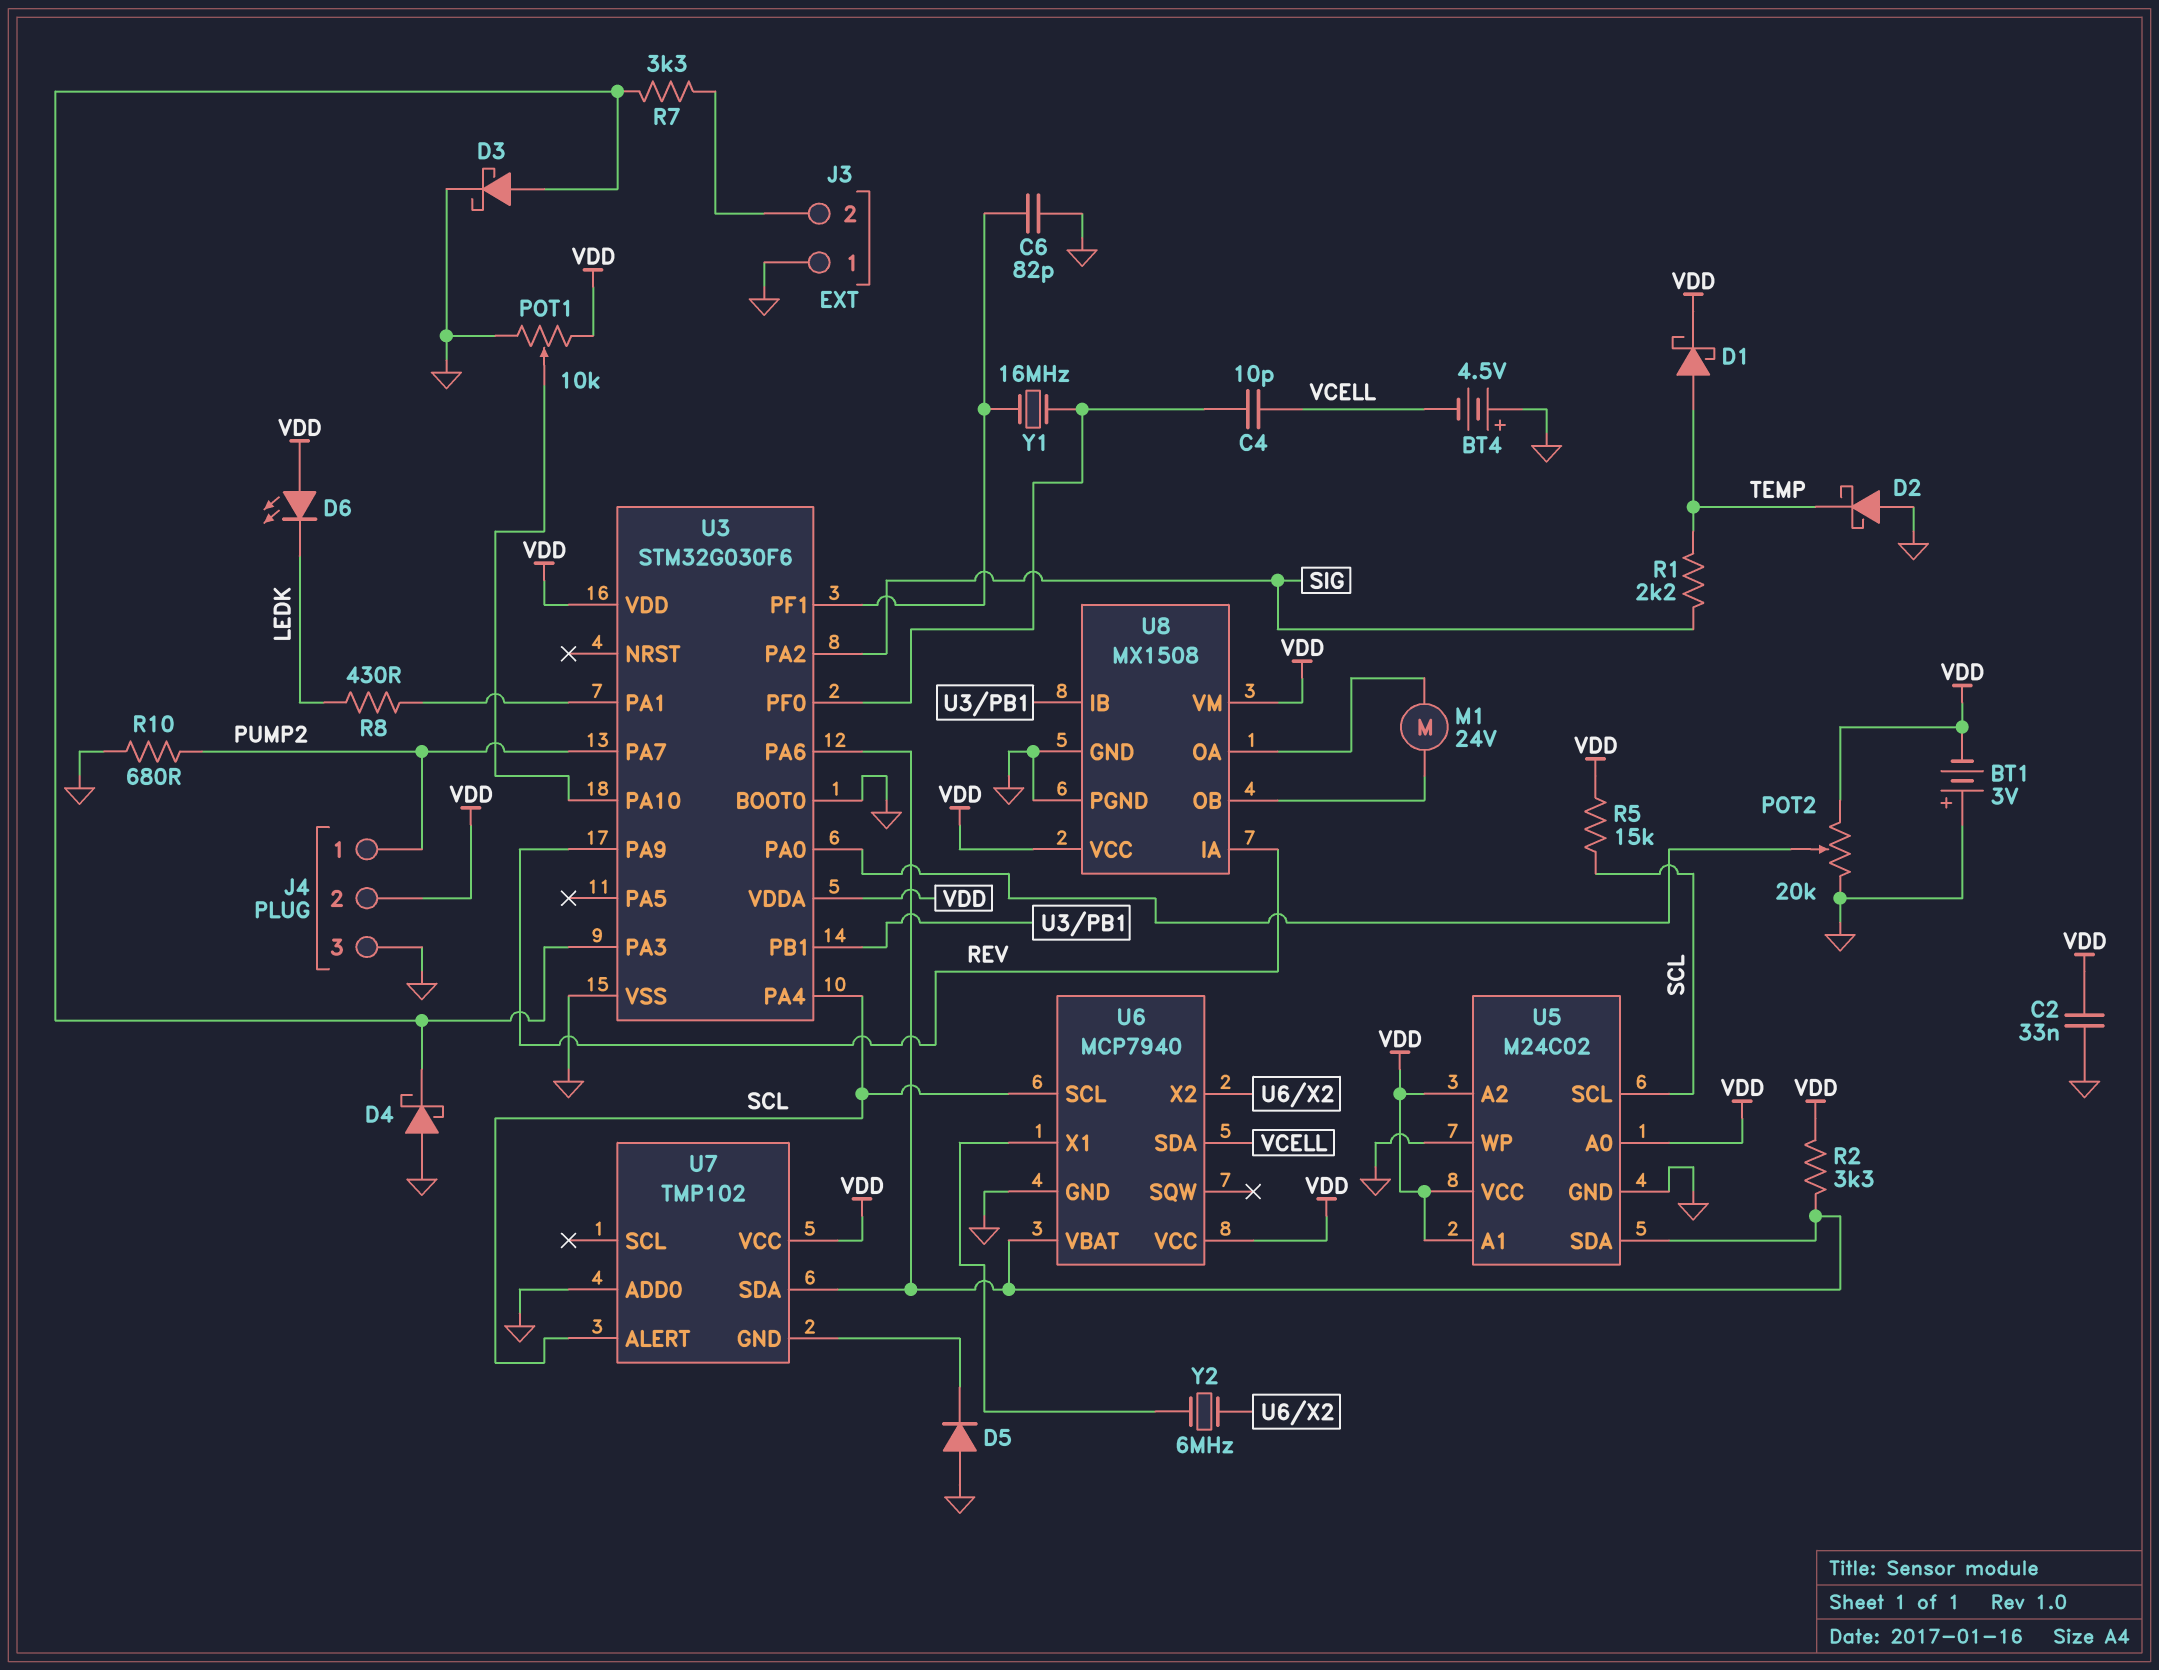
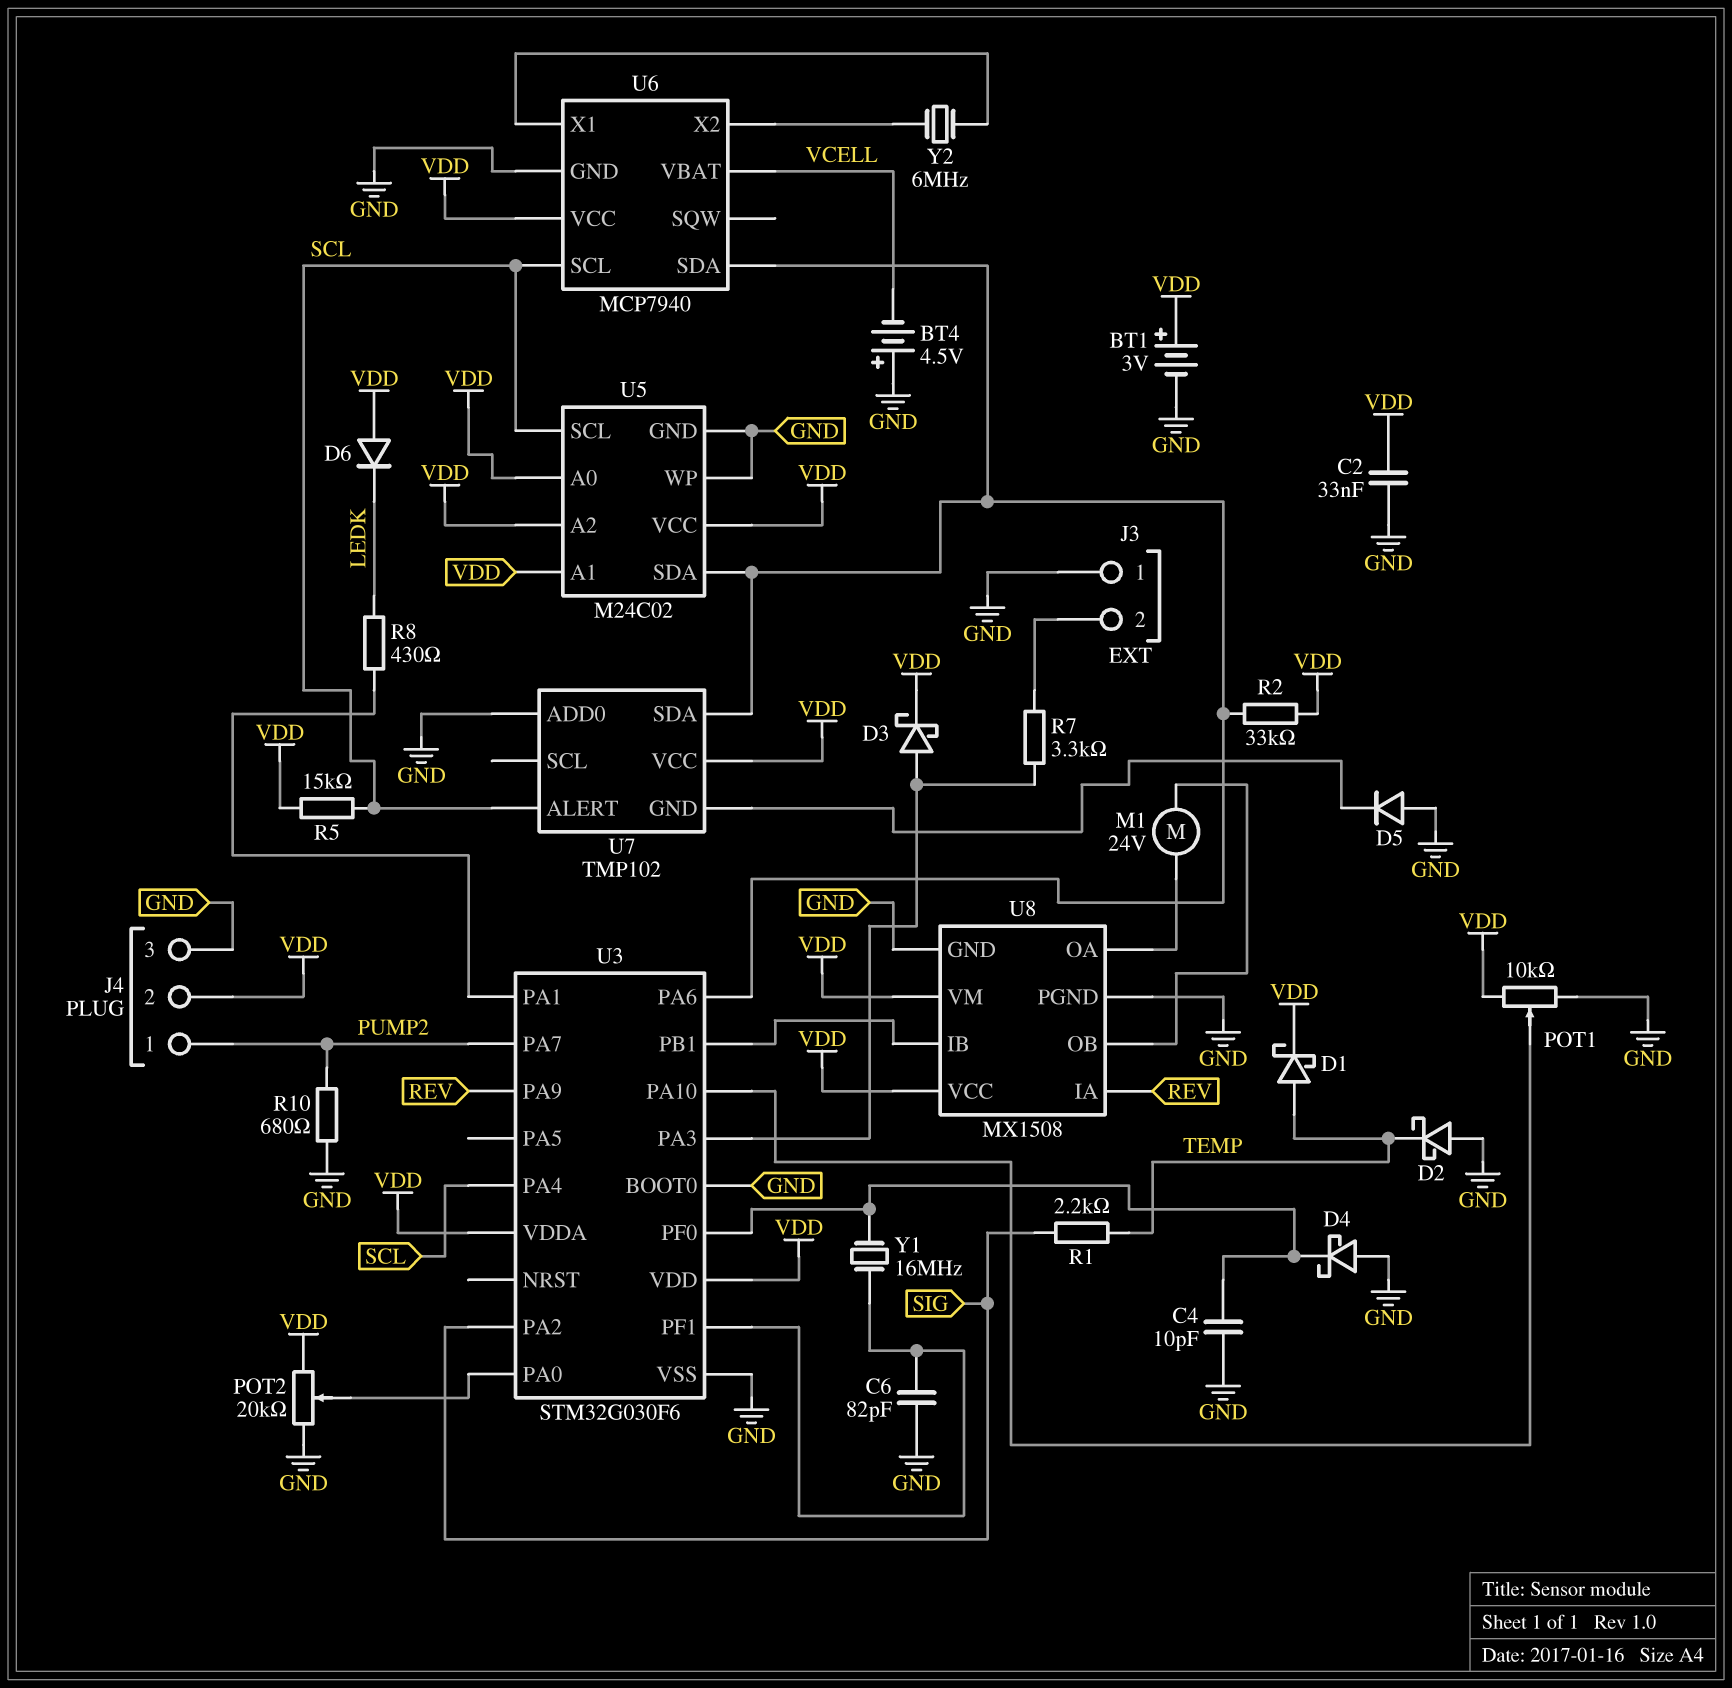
BT1: 3V (plus GND, minus VDD) -> 3V (plus VDD, minus GND)
C4: 10pF (U3/PF0, VCELL) -> 10pF (GND, U3/PF0)
D3: schottky (A U3/PA3, K GND) -> schottky (A U3/PA3, K VDD)
D4: schottky (A GND, K U3/PA3) -> schottky (A GND, K U3/PF0)
D6: LED (A VDD, K LEDK) -> diode (A VDD, K LEDK)
R2: 3.3k (U3/PA6, VDD) -> 33k (U3/PA6, VDD)
U6 pin SDA: VCELL -> U3/PA6
U6 pin VBAT: U3/PA6 -> VCELL

